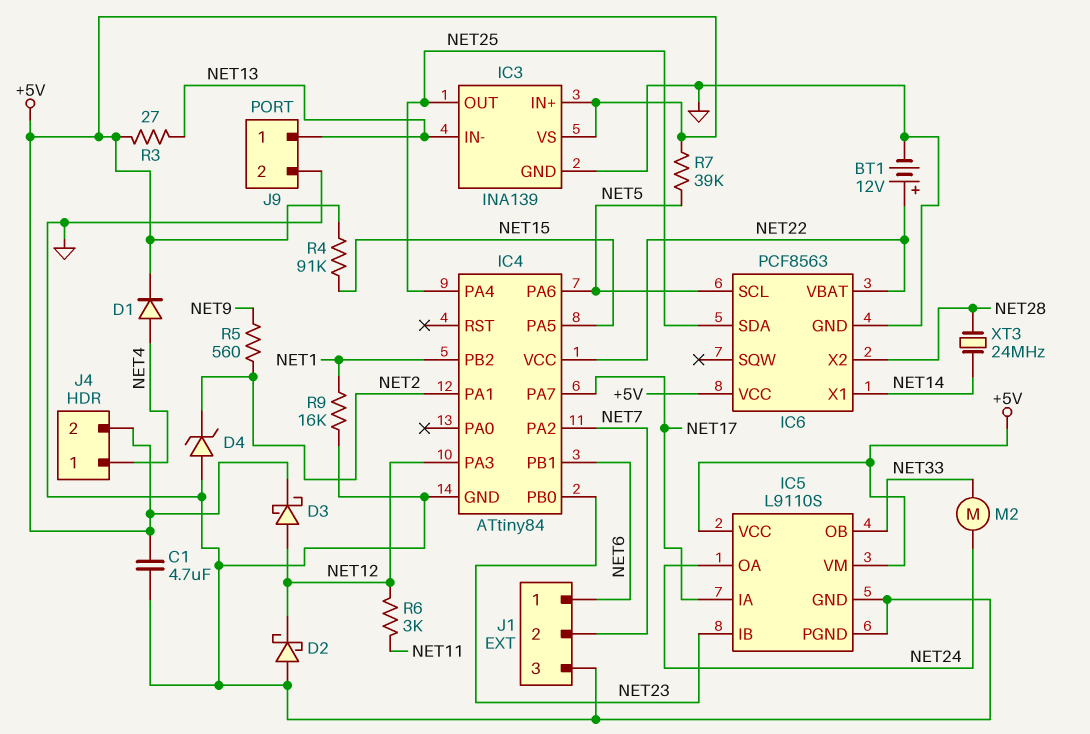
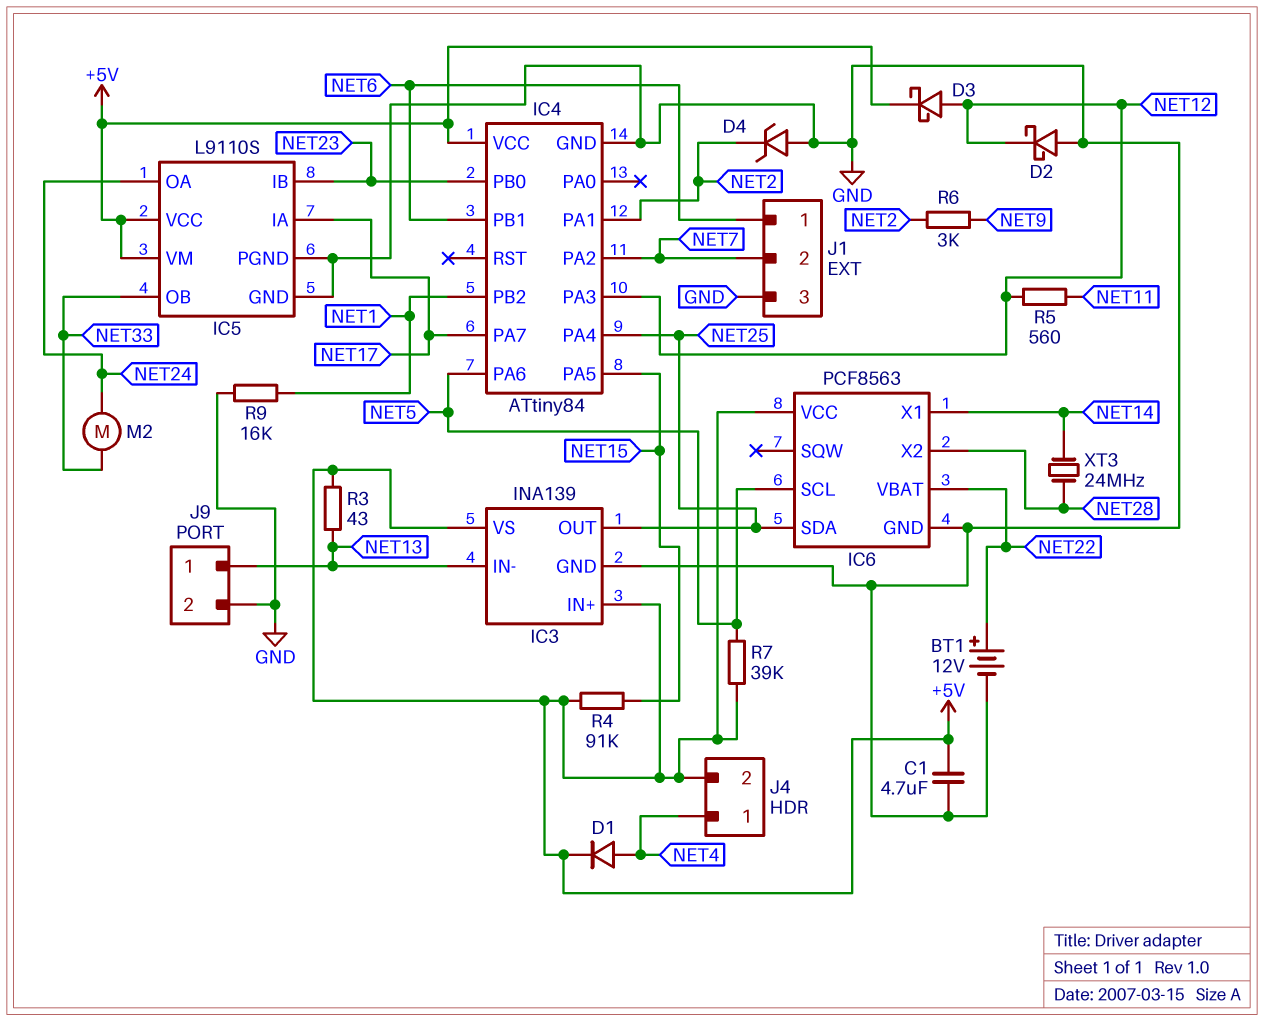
IC4 pin VCC: NET22 -> +5V
R3: 27 (+5V, NET13) -> 43 (+5V, NET13)
R5: 560 (NET2, NET9) -> 560 (NET11, NET12)
R6: 3k (NET11, NET12) -> 3k (NET2, NET9)

